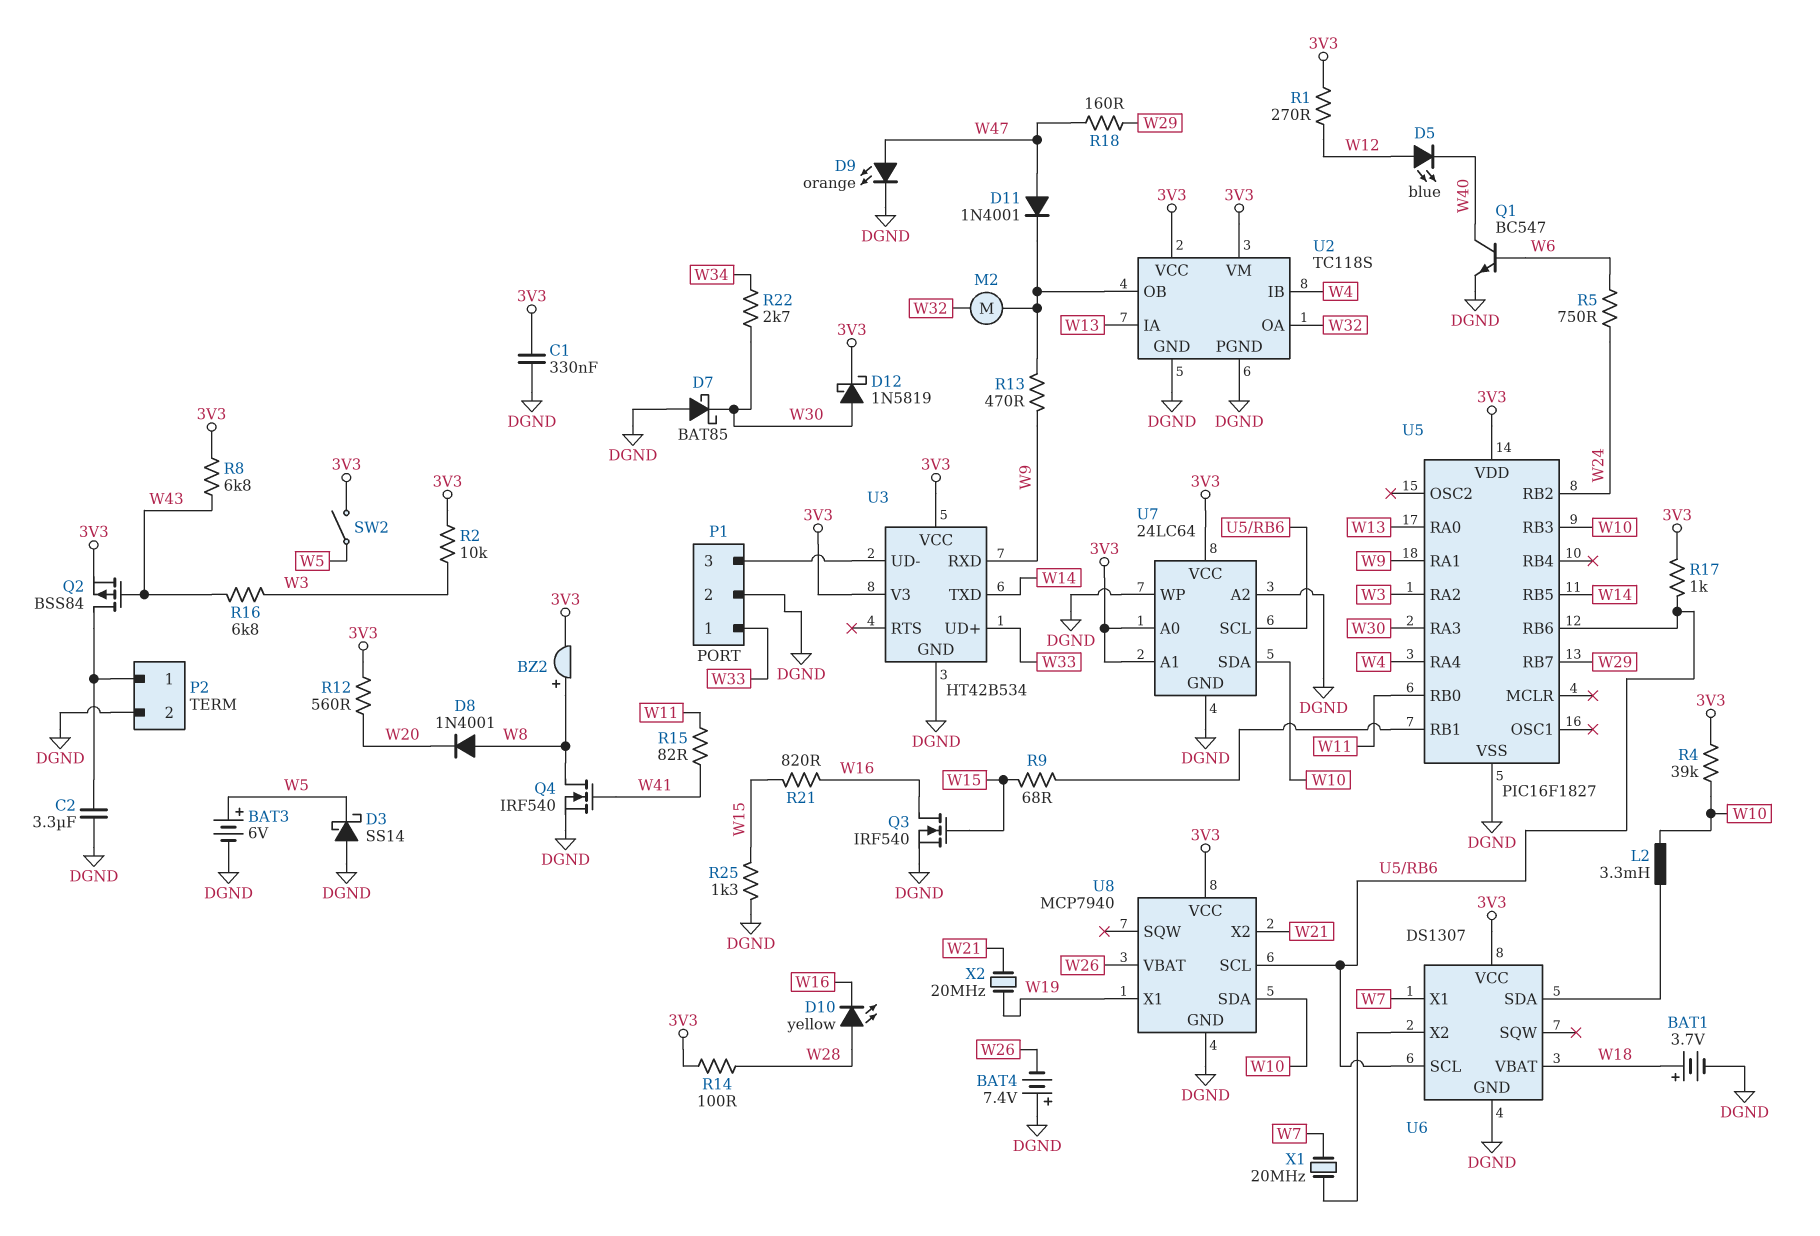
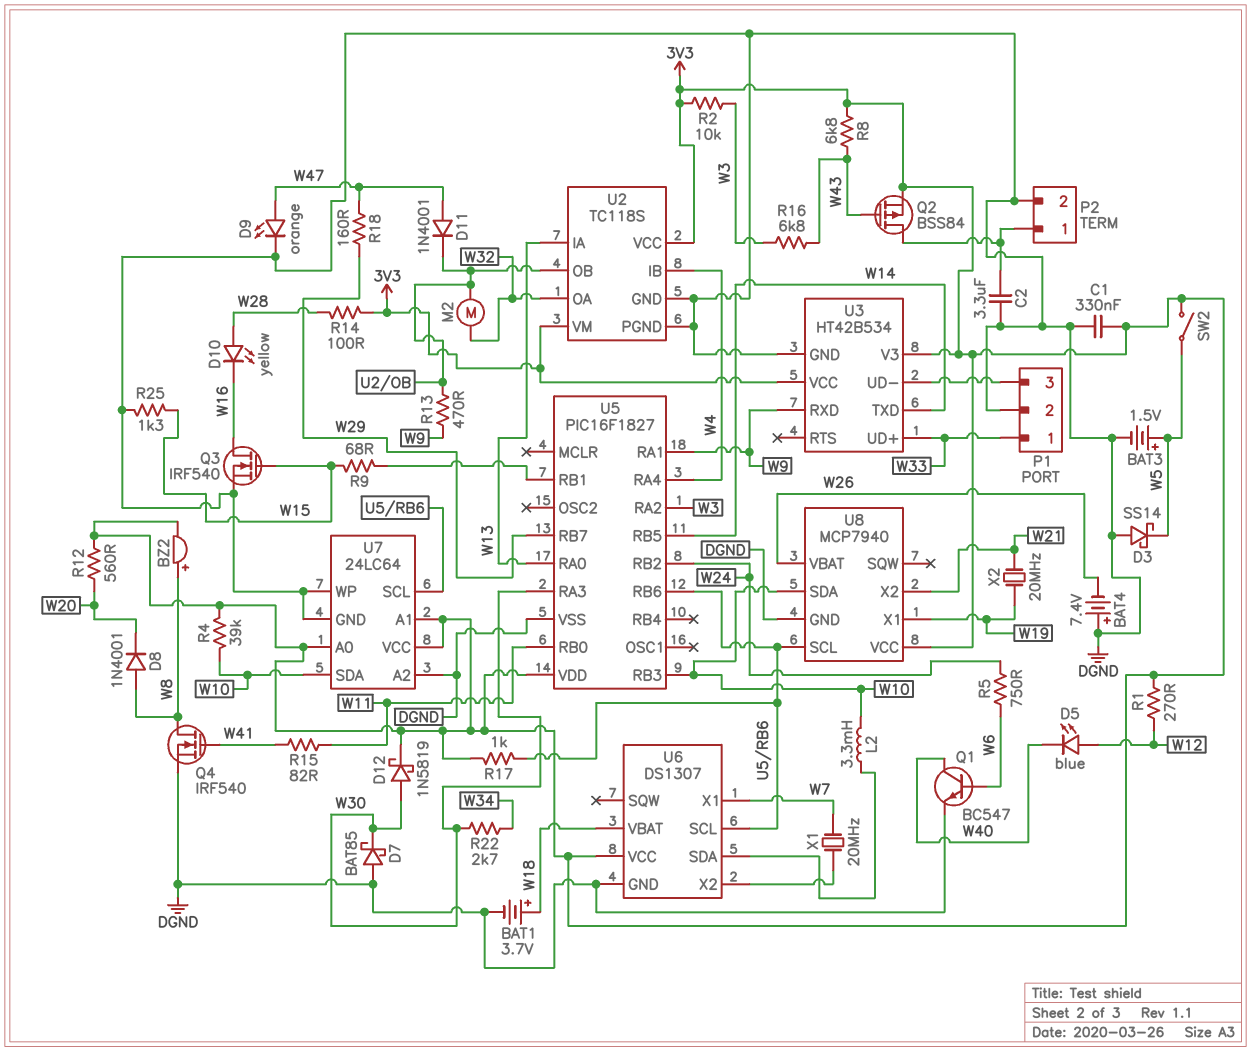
BAT3: 6V (plus W5, minus DGND) -> 1.5V (plus W5, minus DGND)
R21: 820 (W15, W16) -> none

